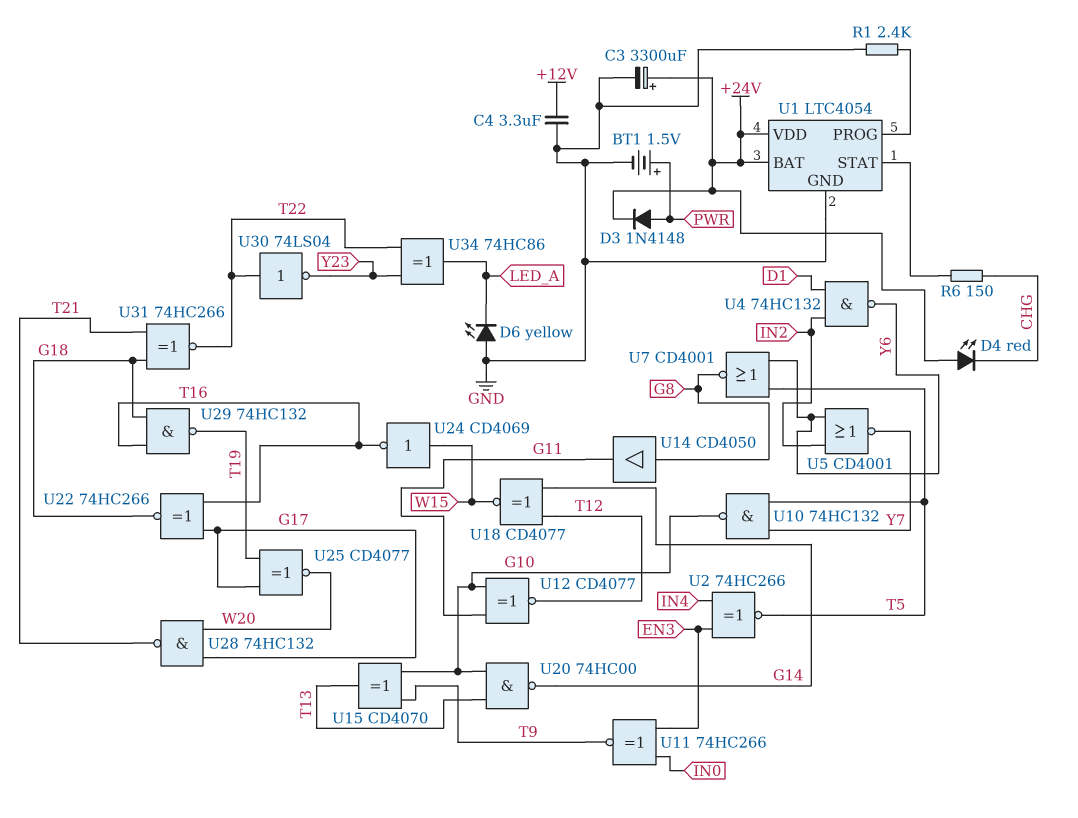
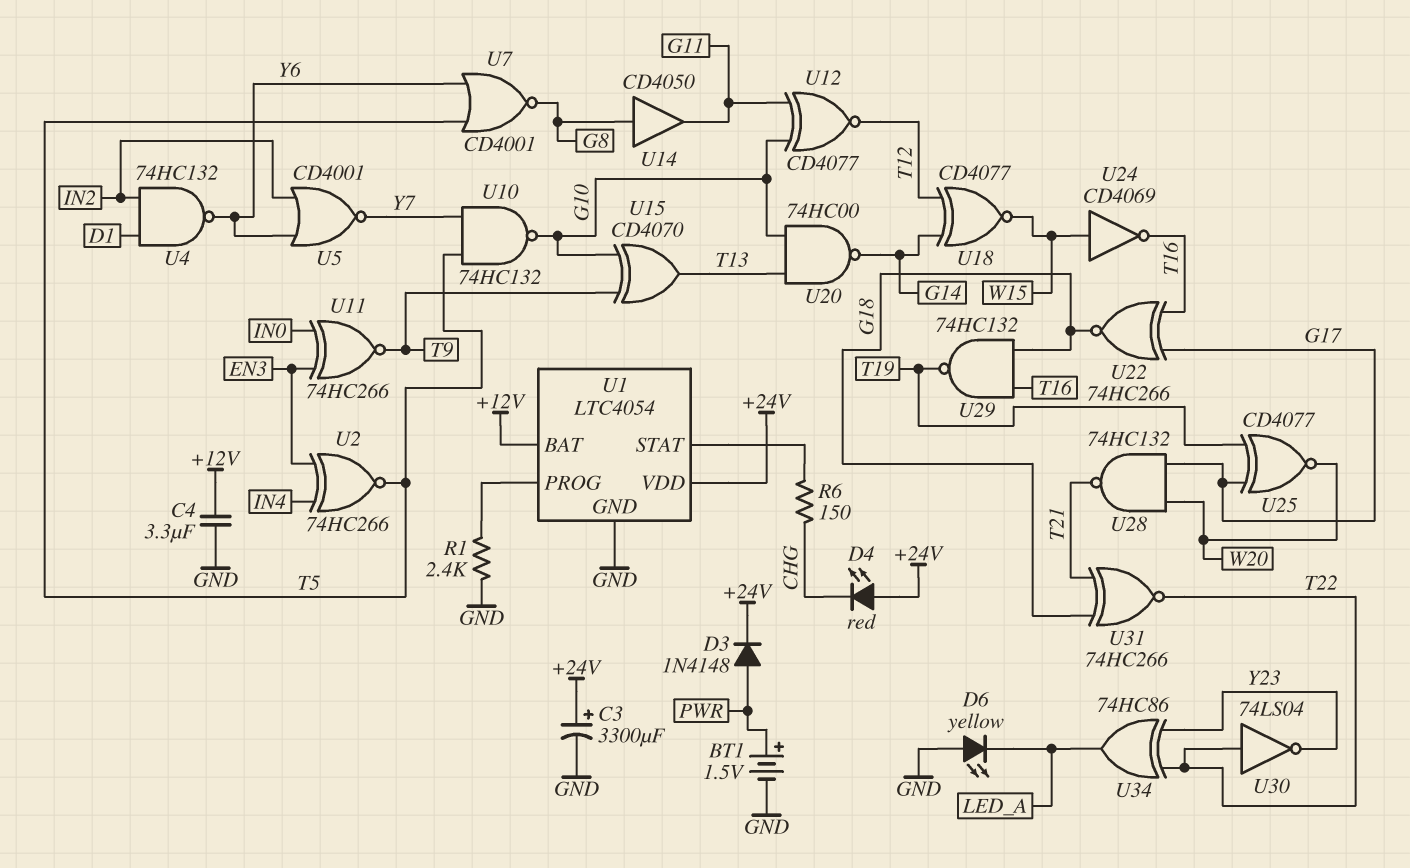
U1 pin BAT: +24V -> +12V

